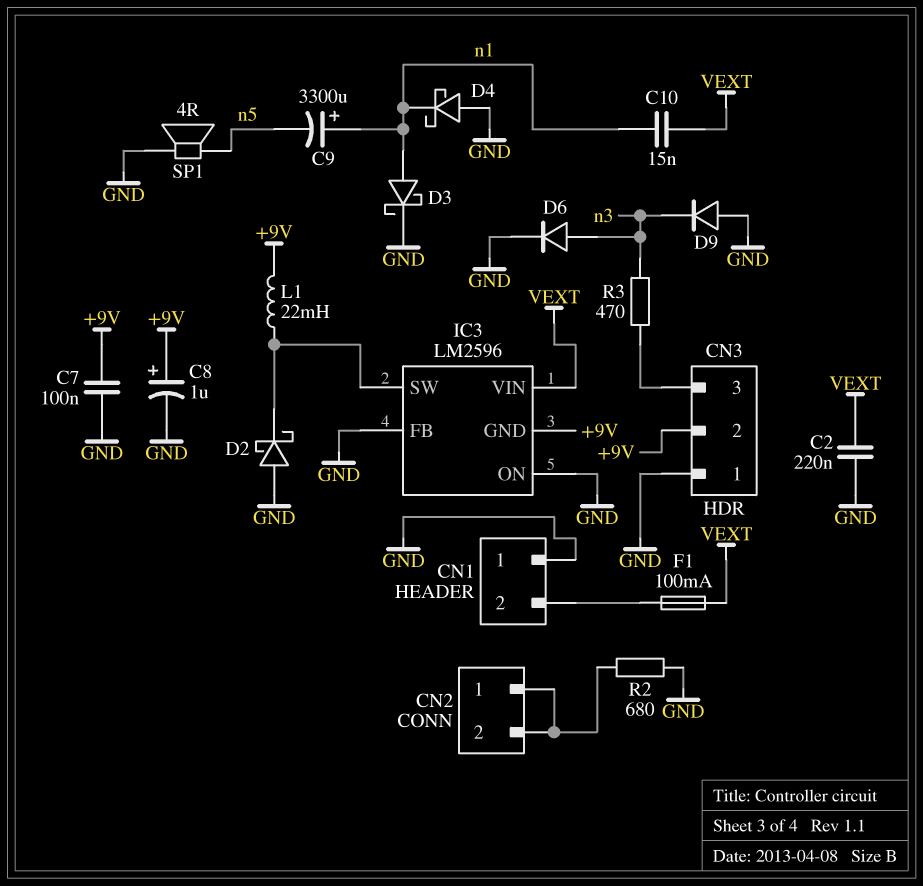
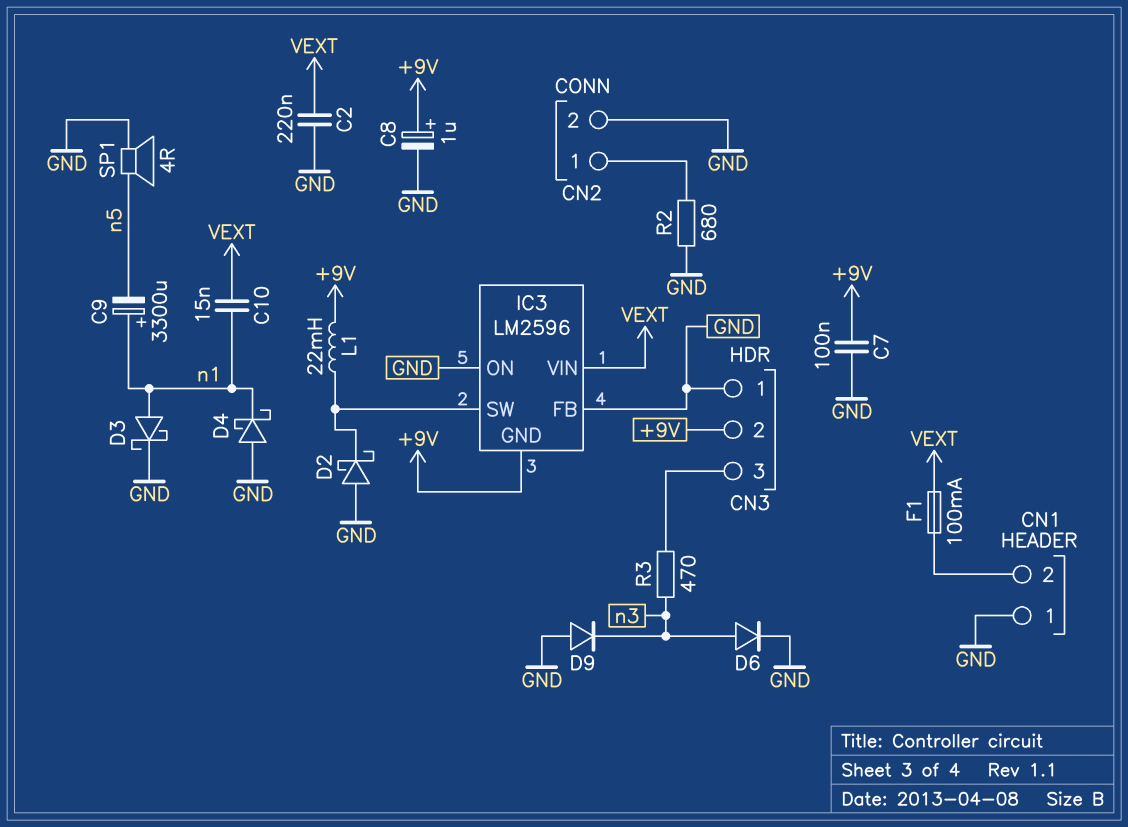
CN2 pin 2: CN2/1 -> GND

